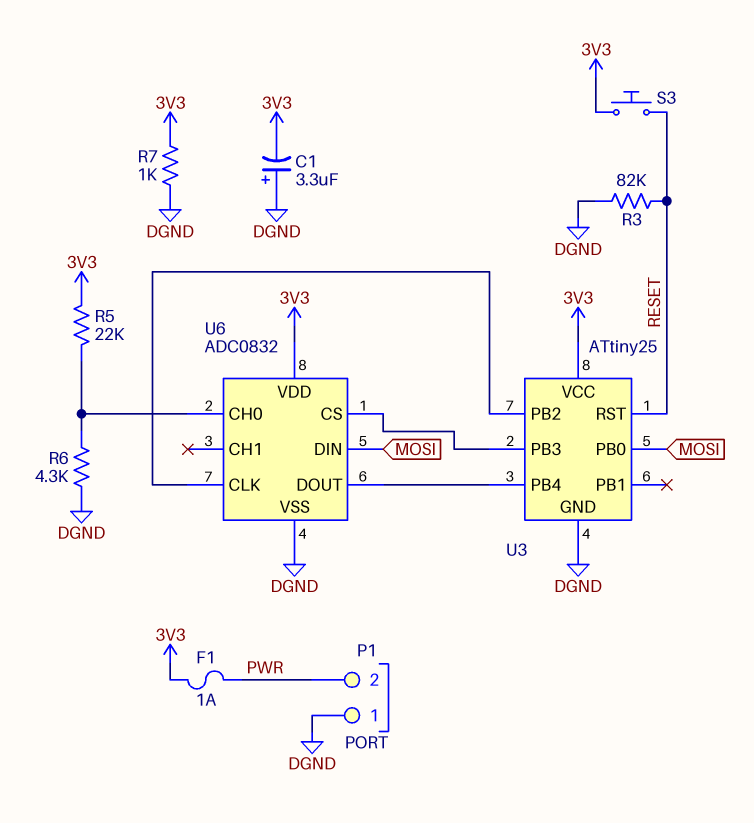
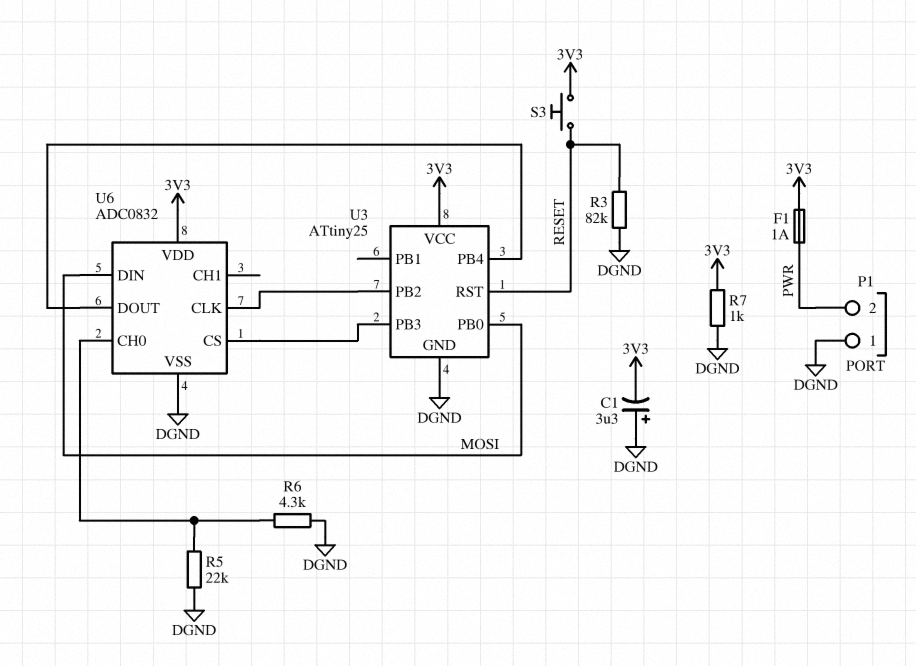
R5: 22k (3V3, U6/CH0) -> 22k (DGND, U6/CH0)

